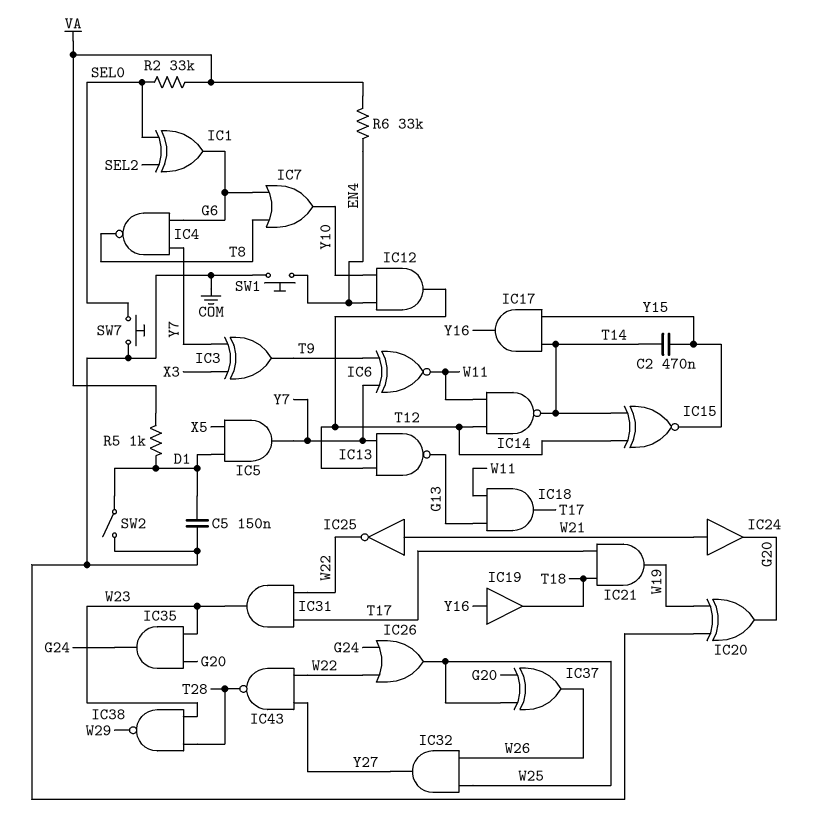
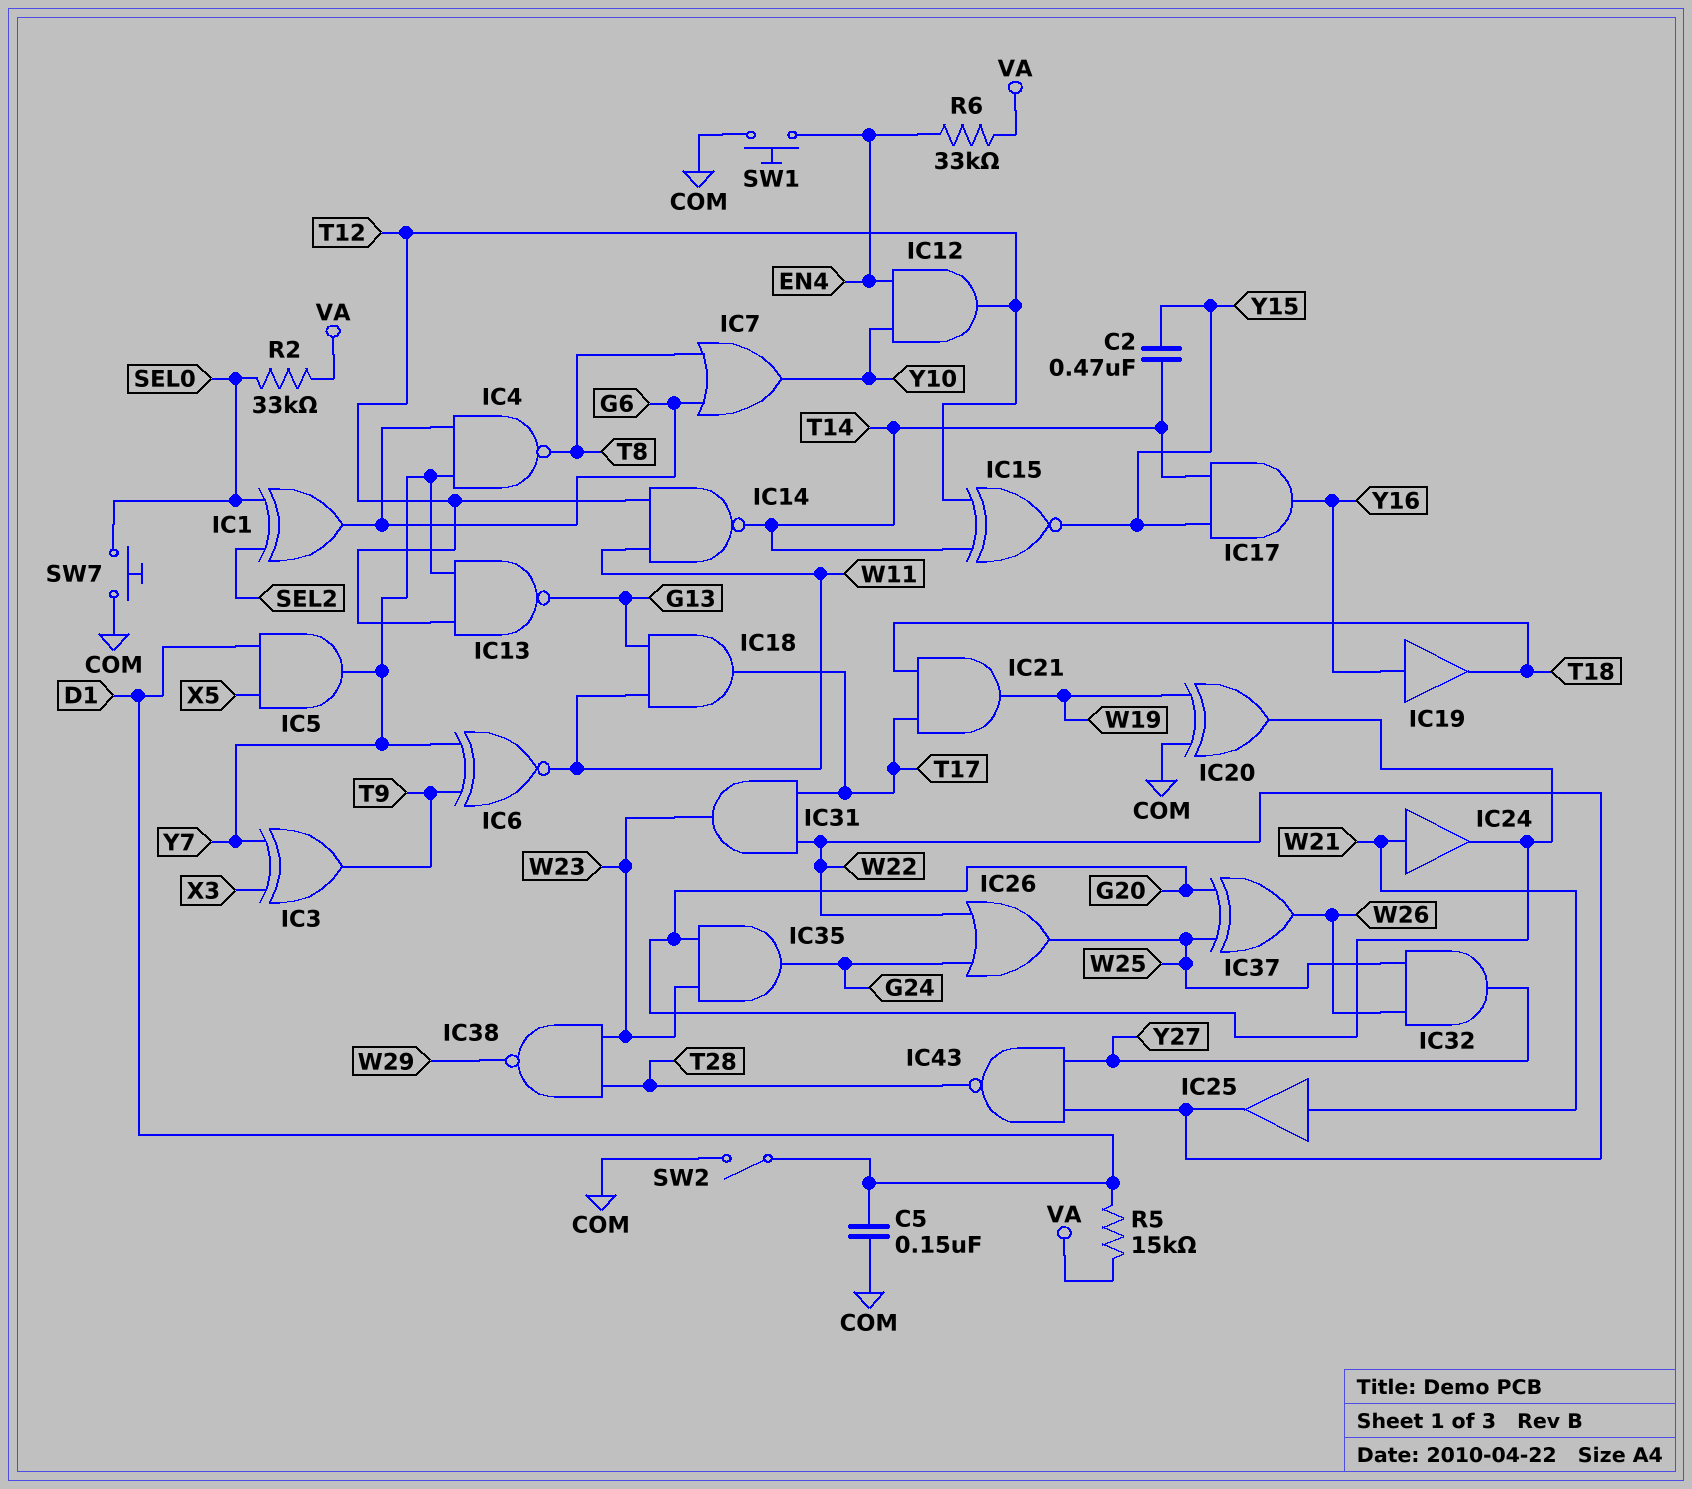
IC25: NOT (in W21, out W22) -> buffer (in W21, out W22)
R5: 1k (D1, VA) -> 15k (D1, VA)

